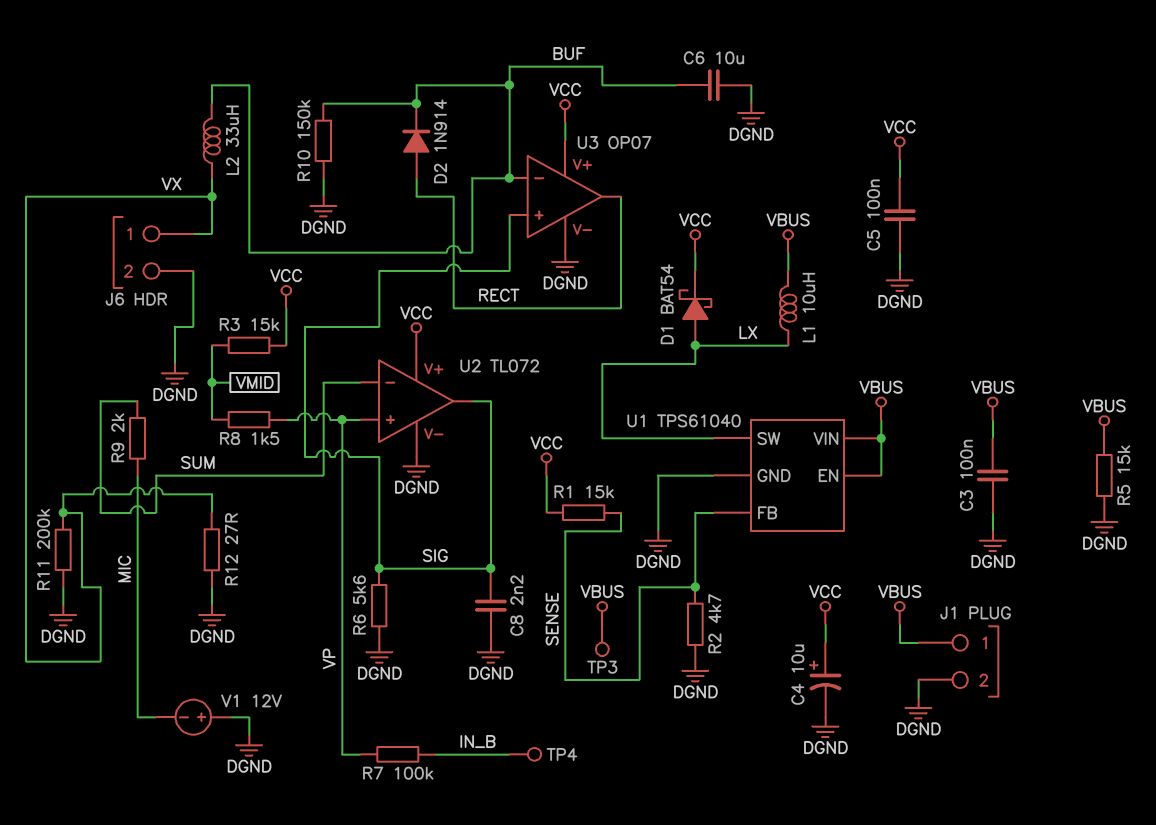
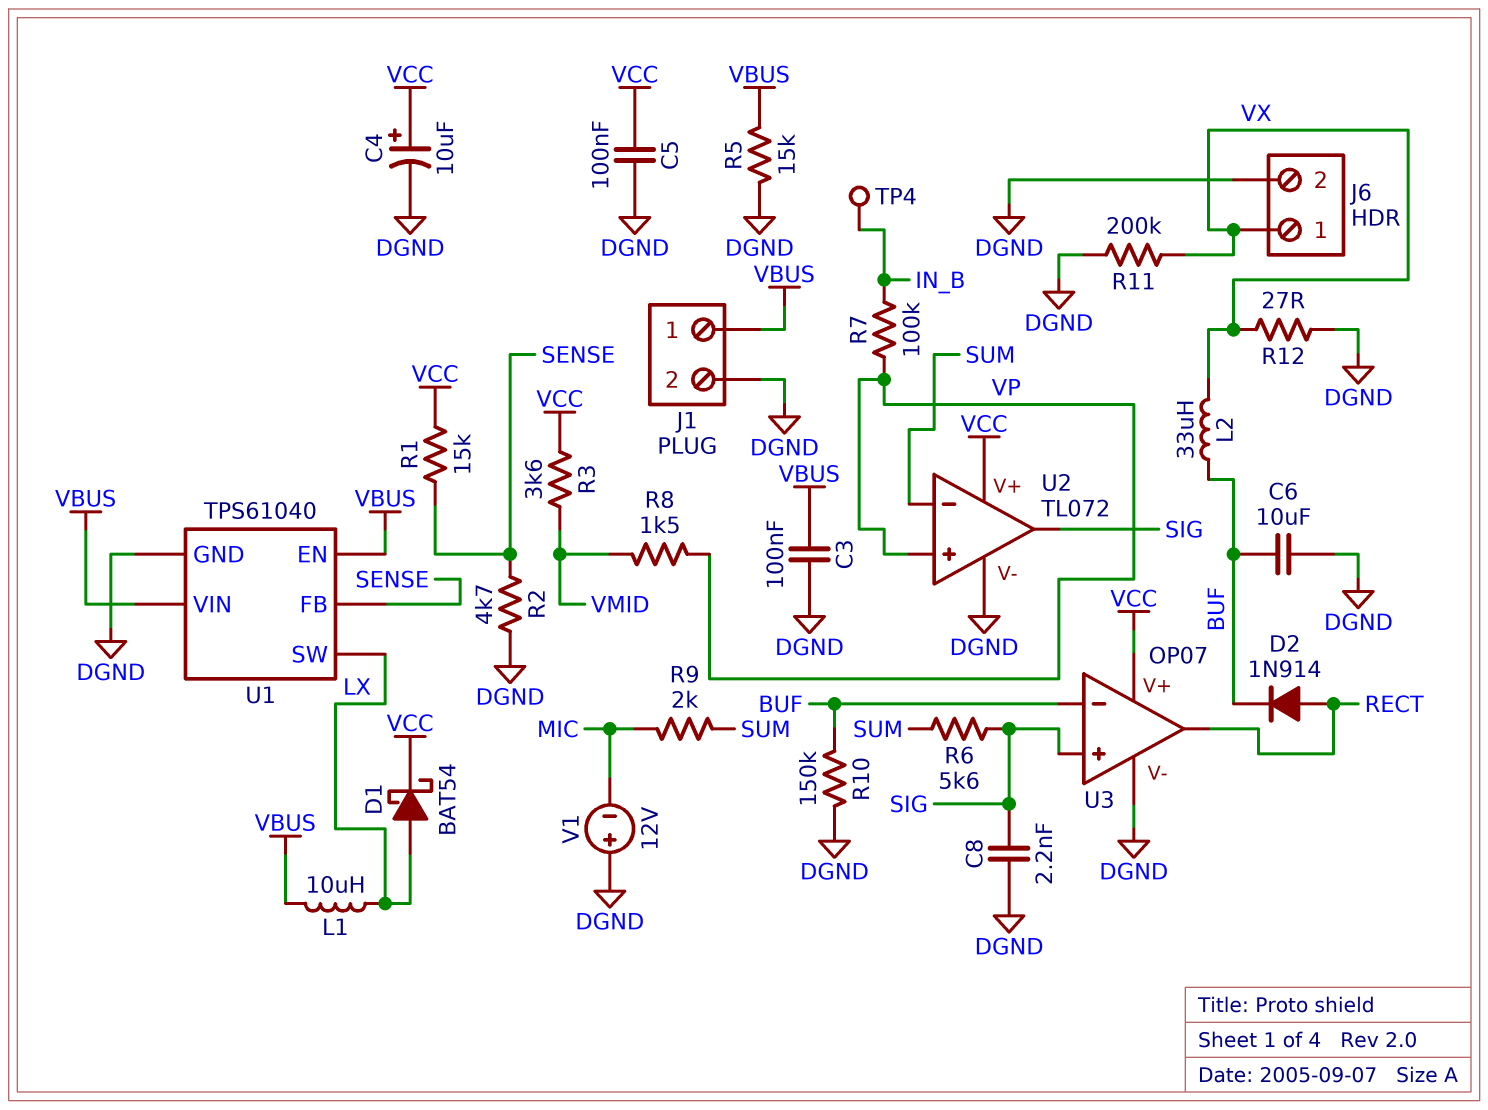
R3: 15k (VCC, VMID) -> 3.6k (VCC, VMID)
R6: 5.6k (DGND, SIG) -> 5.6k (SIG, SUM)
TP3: test point (VBUS) -> none

